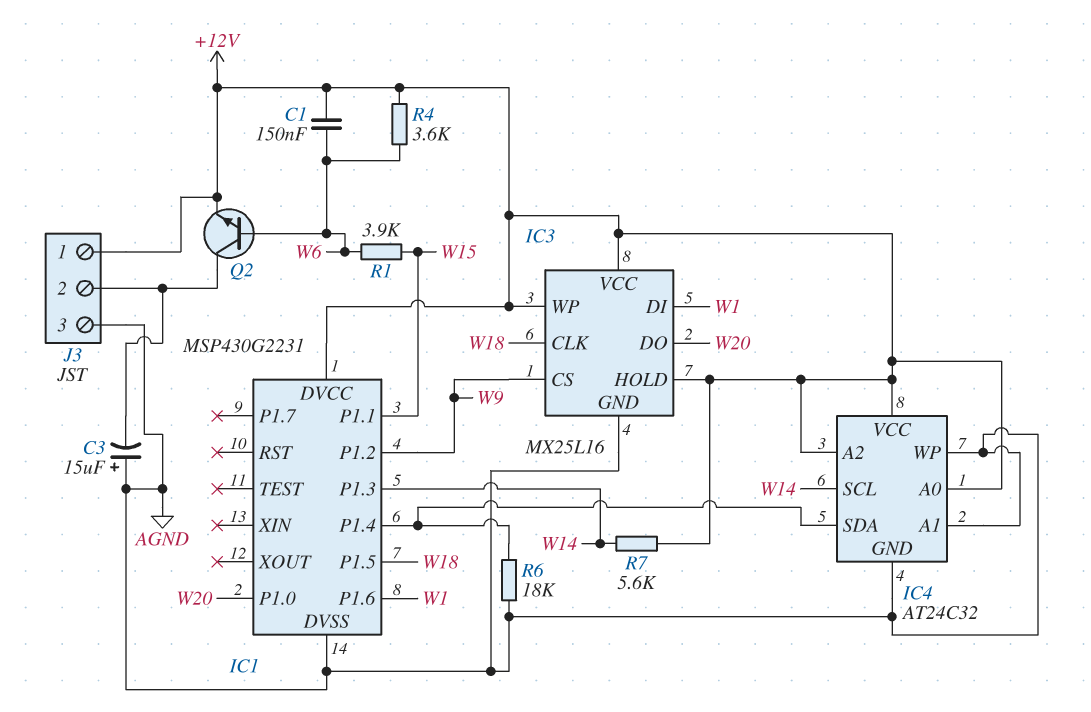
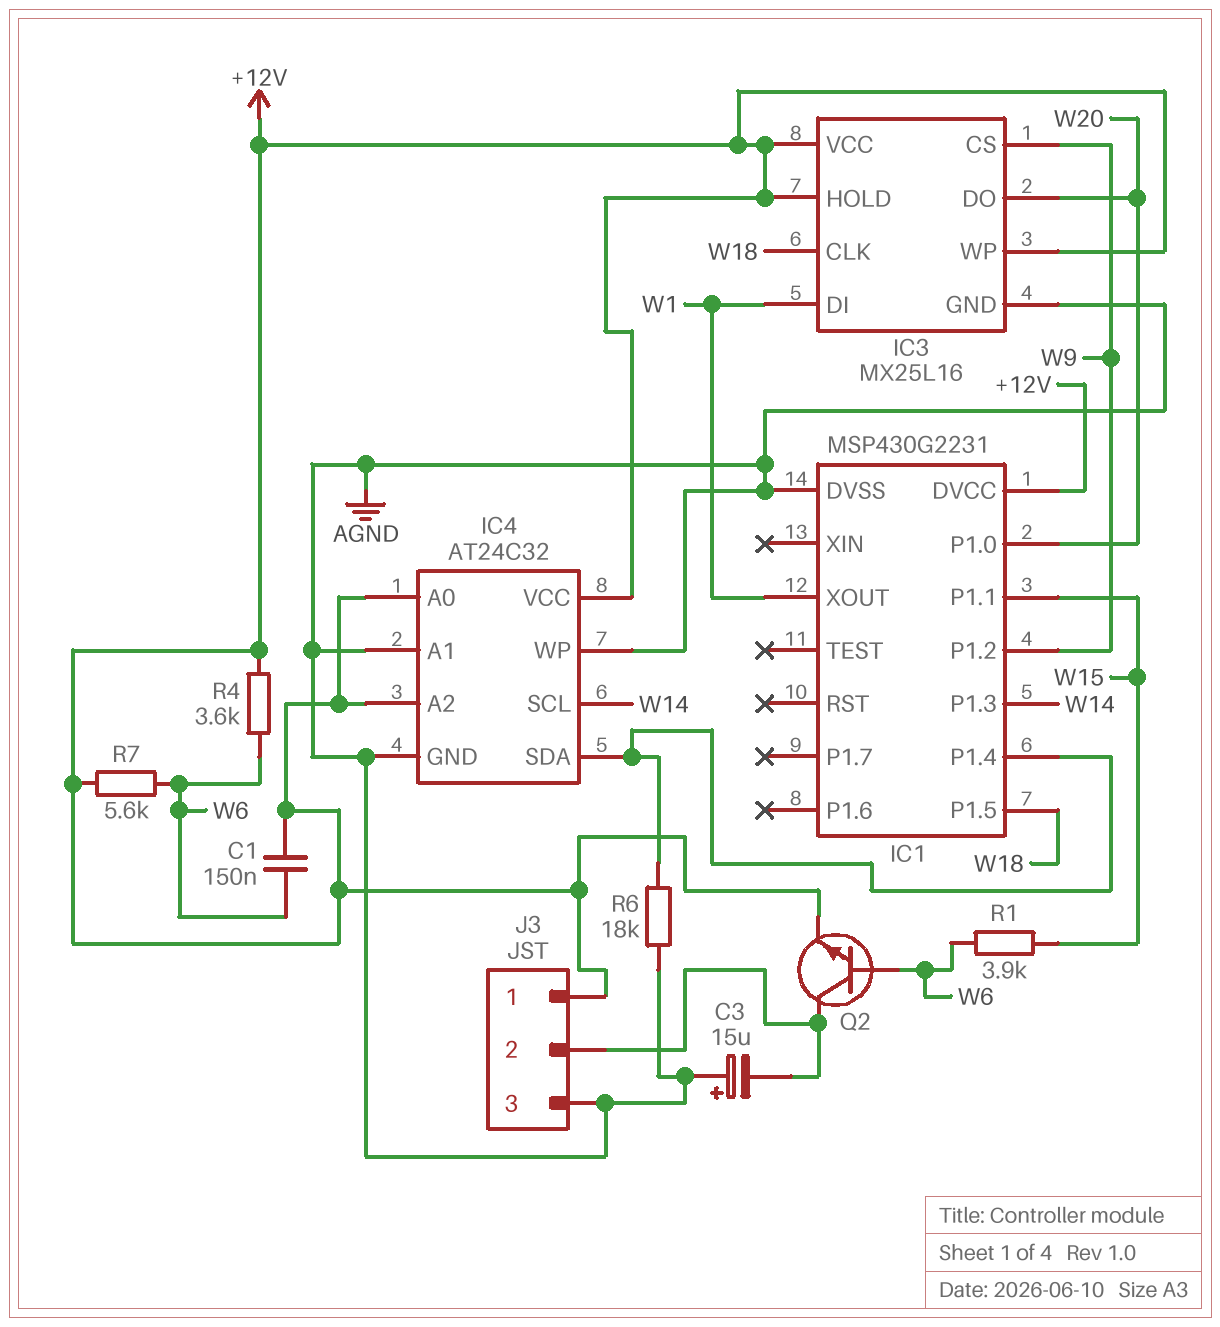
IC1 pin P1.6: W1 -> none
IC1 pin XOUT: none -> W1
R7: 5.6k (+12V, W14) -> 5.6k (+12V, W6)

